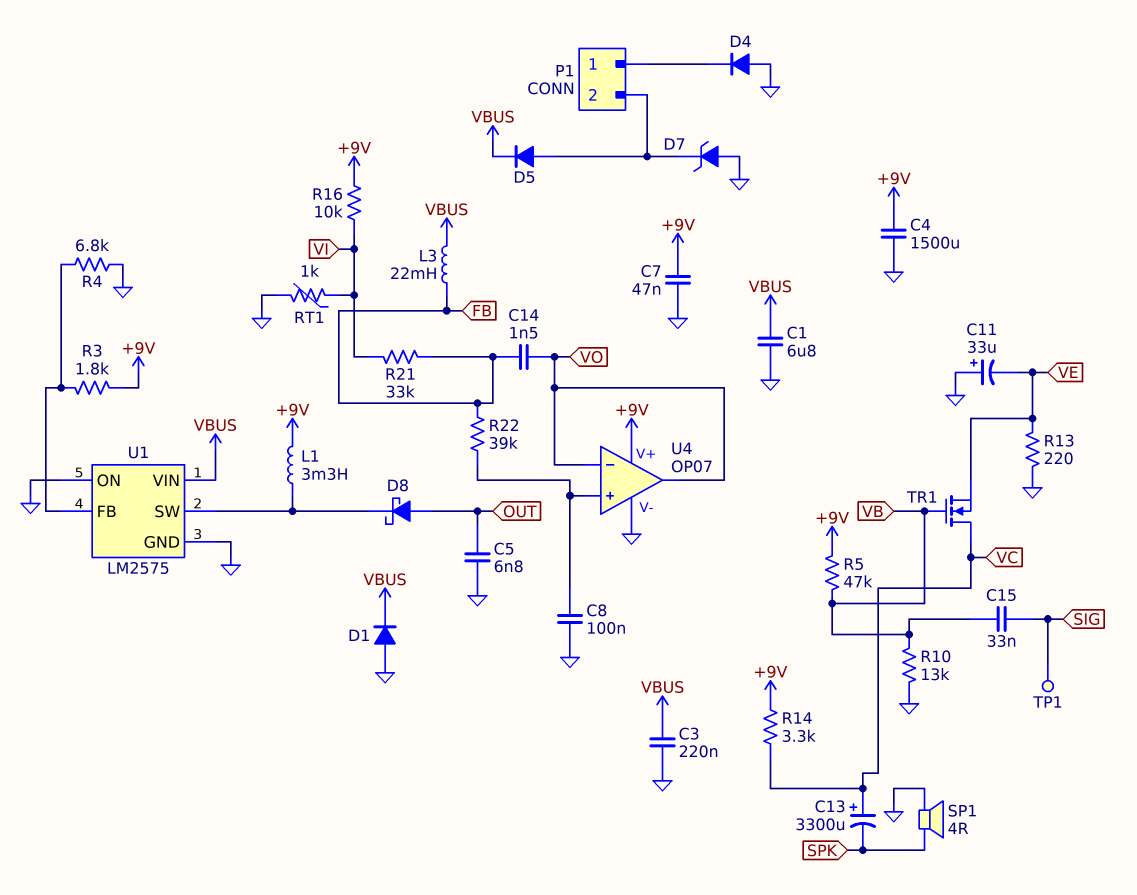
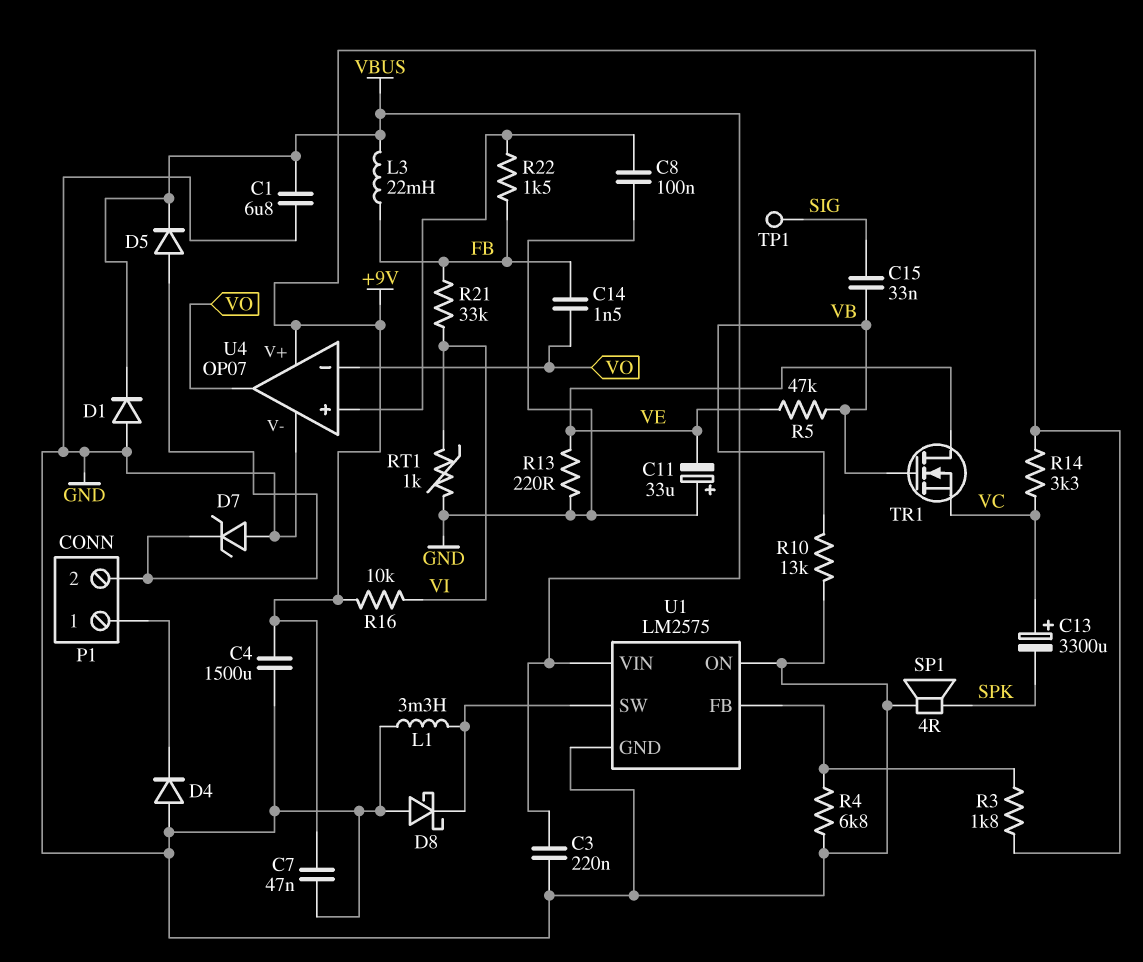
C5: 6.8nF (GND, OUT) -> none
D8: schottky (A OUT, K U1/SW) -> schottky (A GND, K U1/SW)
L1: 3.3mH (+9V, U1/SW) -> 3.3mH (GND, U1/SW)
R5: 47k (+9V, VB) -> 47k (VB, VE)
R22: 39k (FB, U4/in+) -> 1.5k (FB, U4/in+)
TR1: NMOS (G VB, D VC, S VE) -> NMOS (G VB, D VE, S VC)

